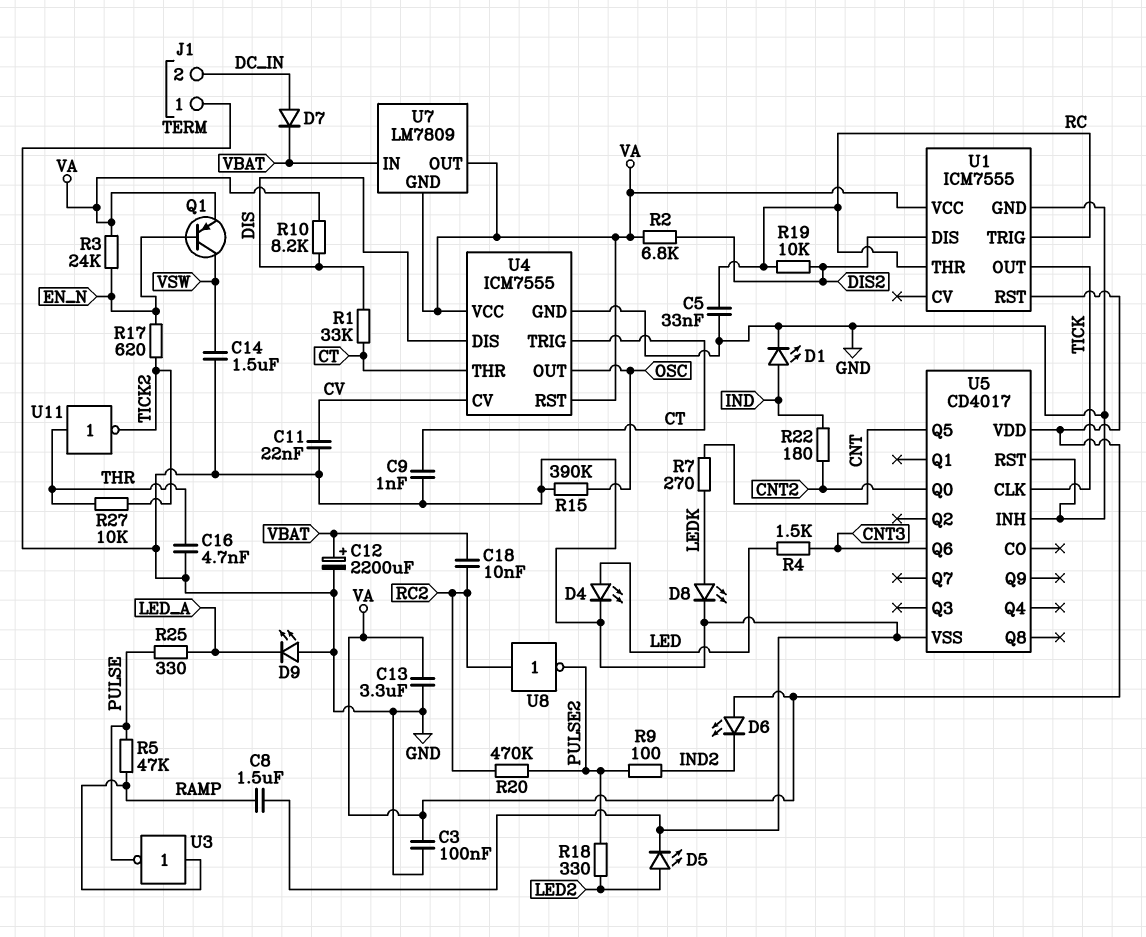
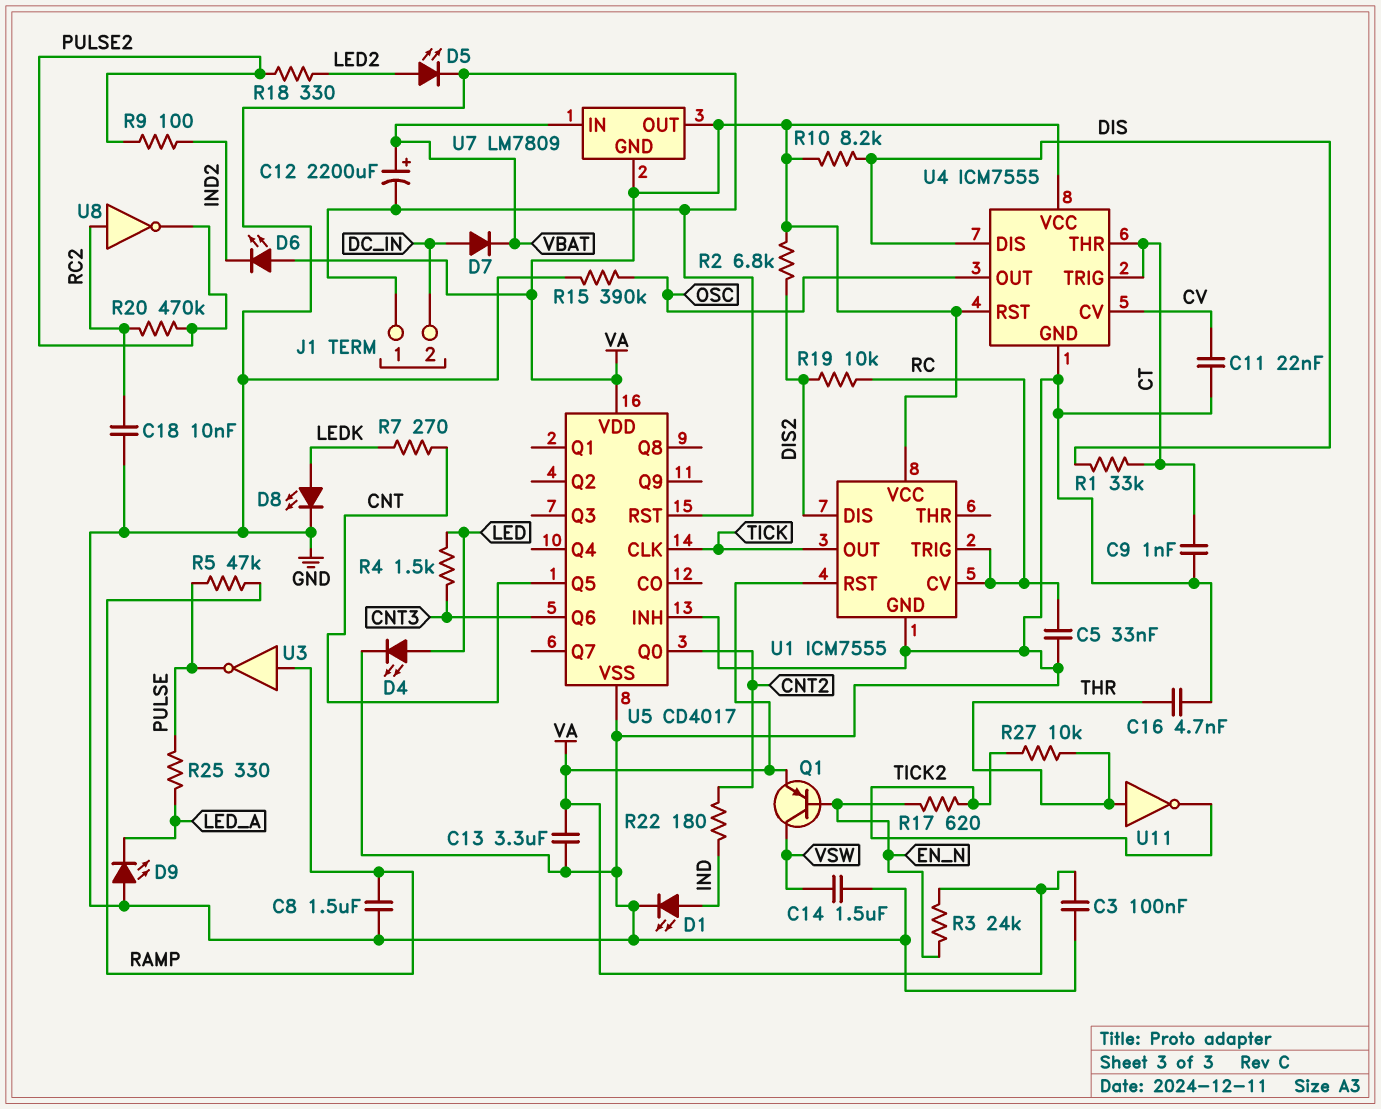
C18: 10nF (RC2, VBAT) -> 10nF (GND, RC2)
U1 pin CV: none -> RC
U1 pin THR: RC -> none

